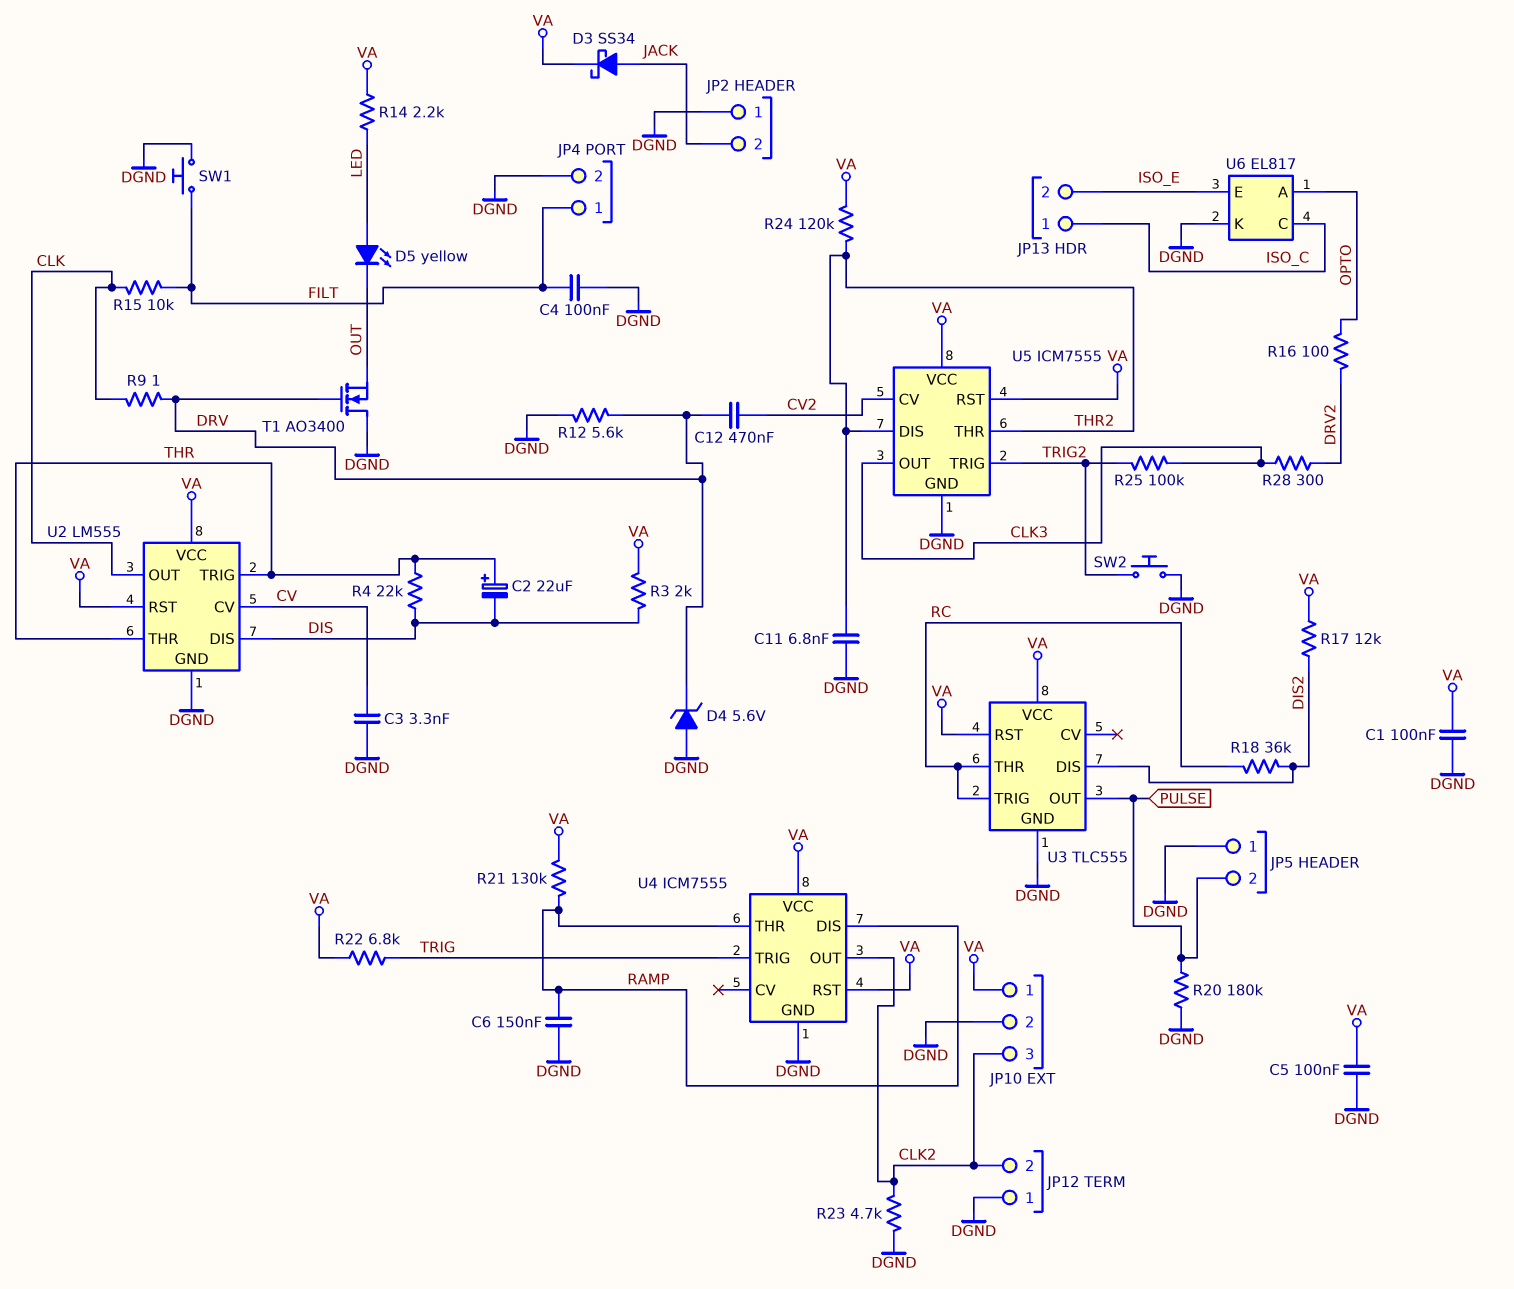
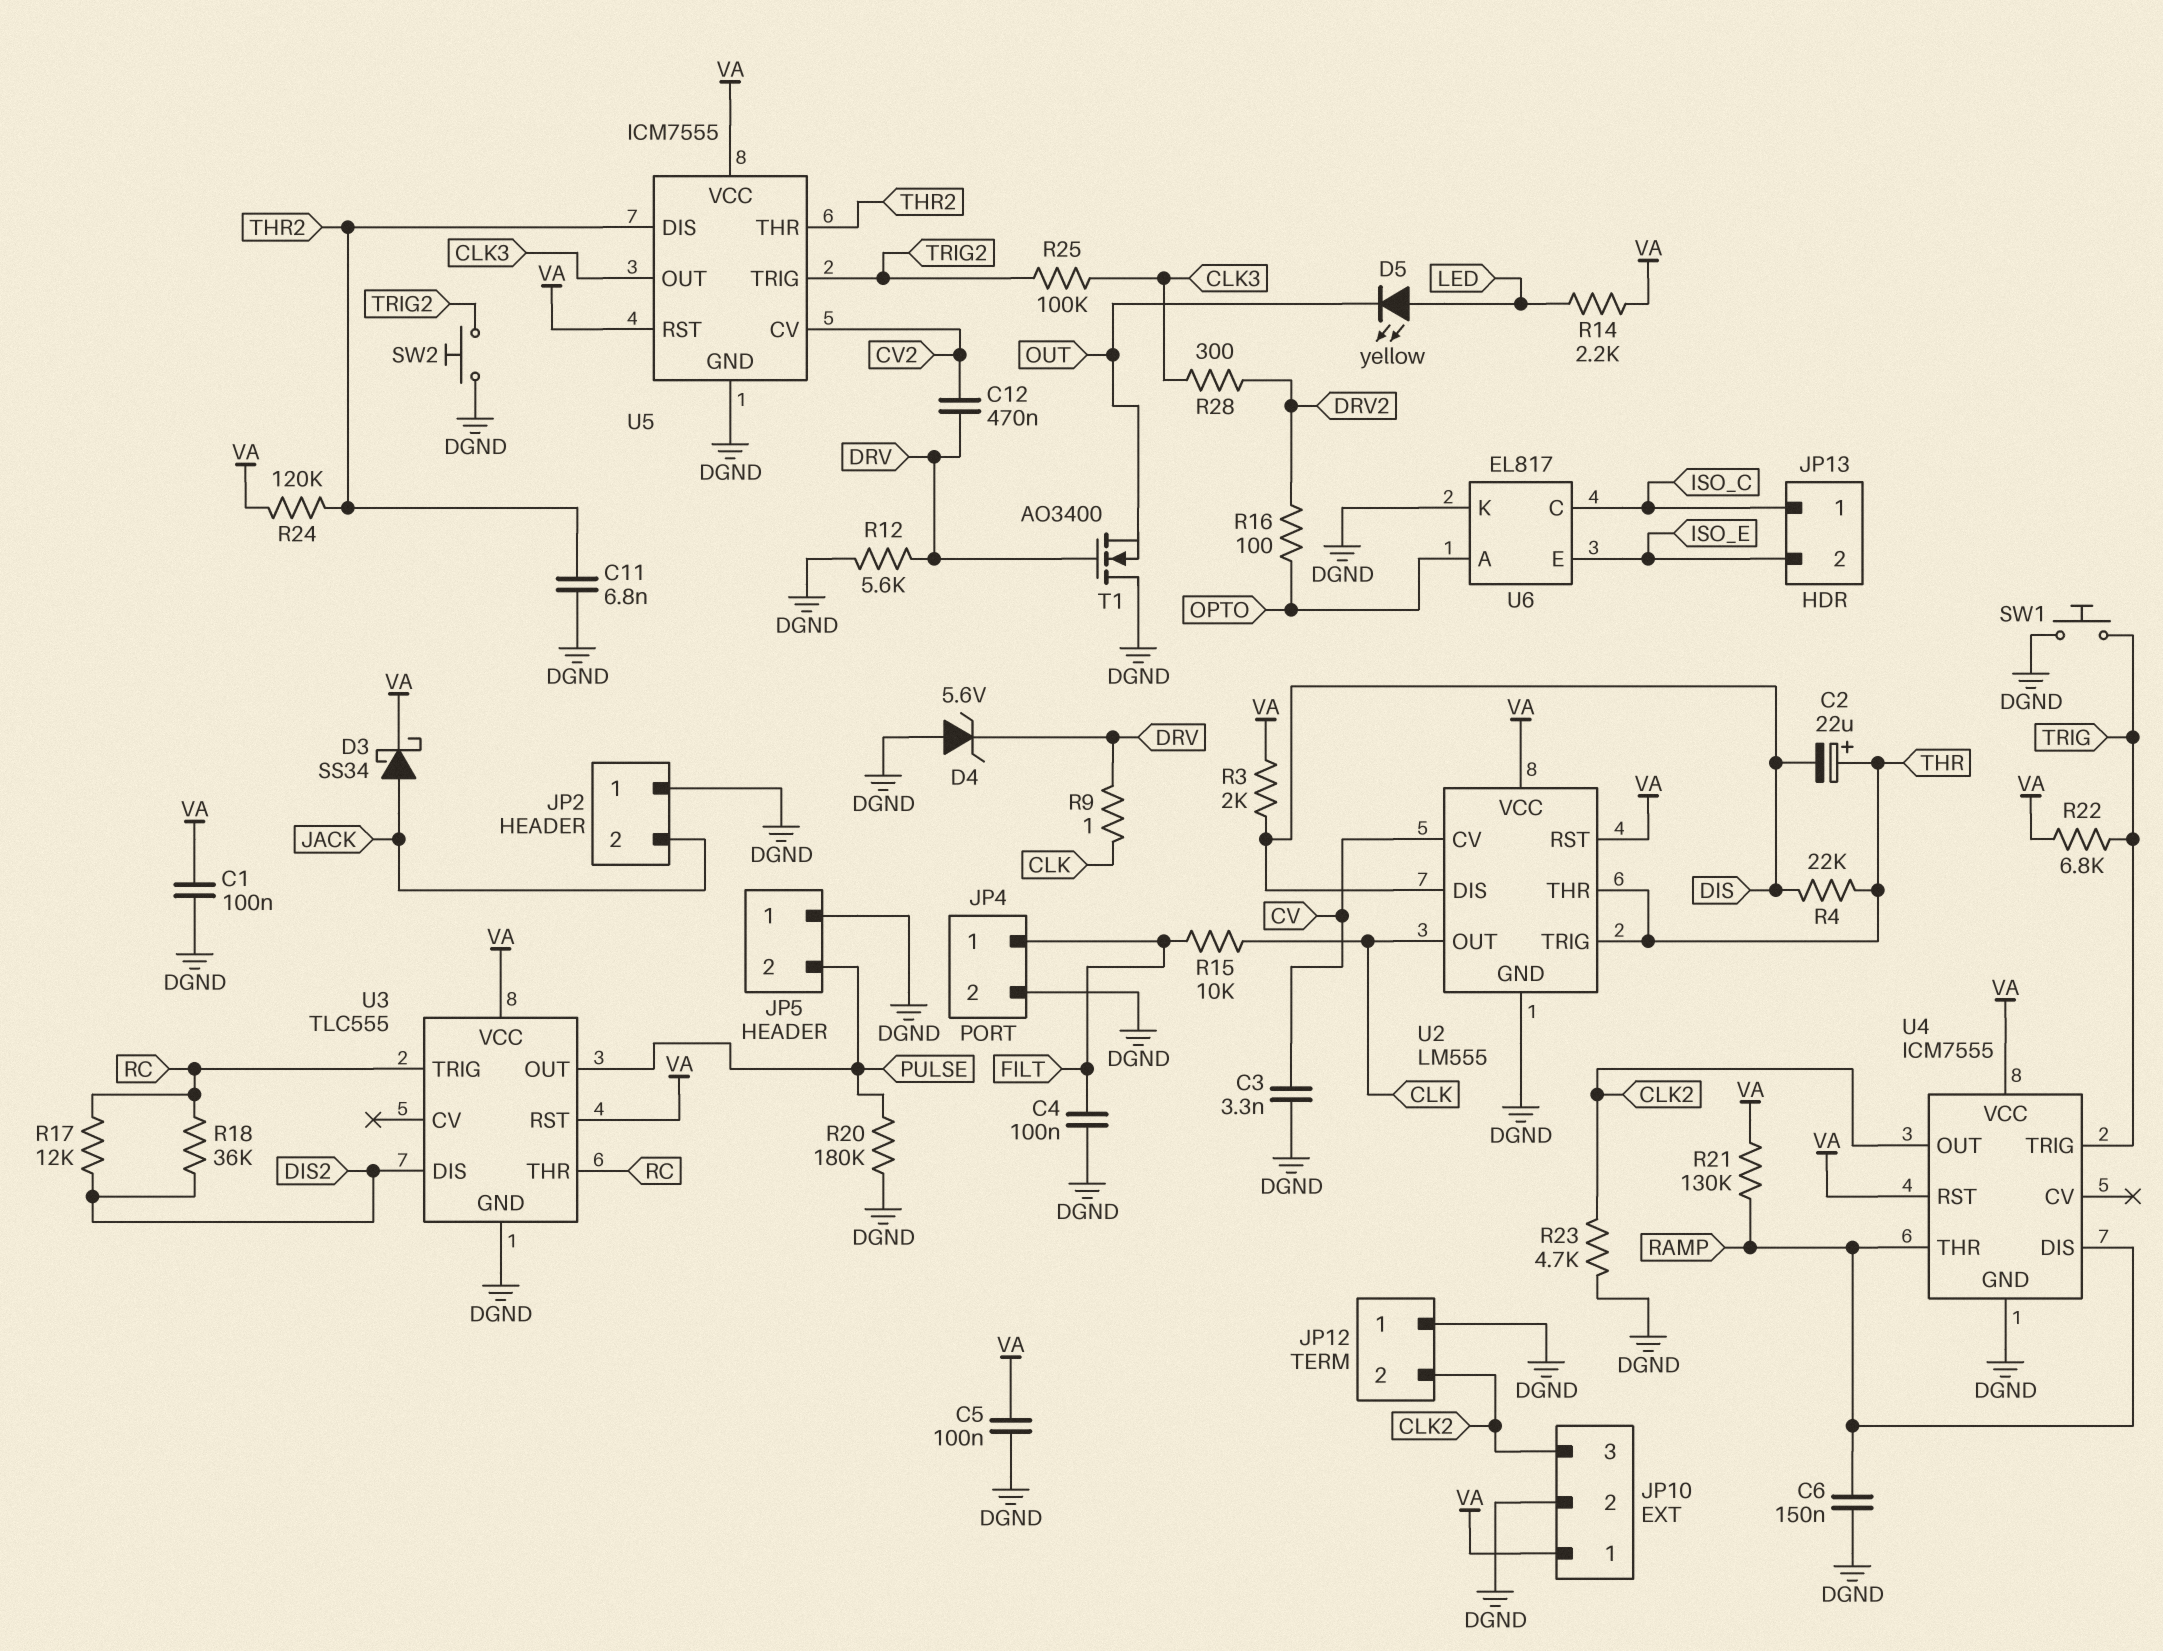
R17: 12k (DIS2, VA) -> 12k (DIS2, RC)
SW1: button (DGND, FILT) -> button (DGND, TRIG)

